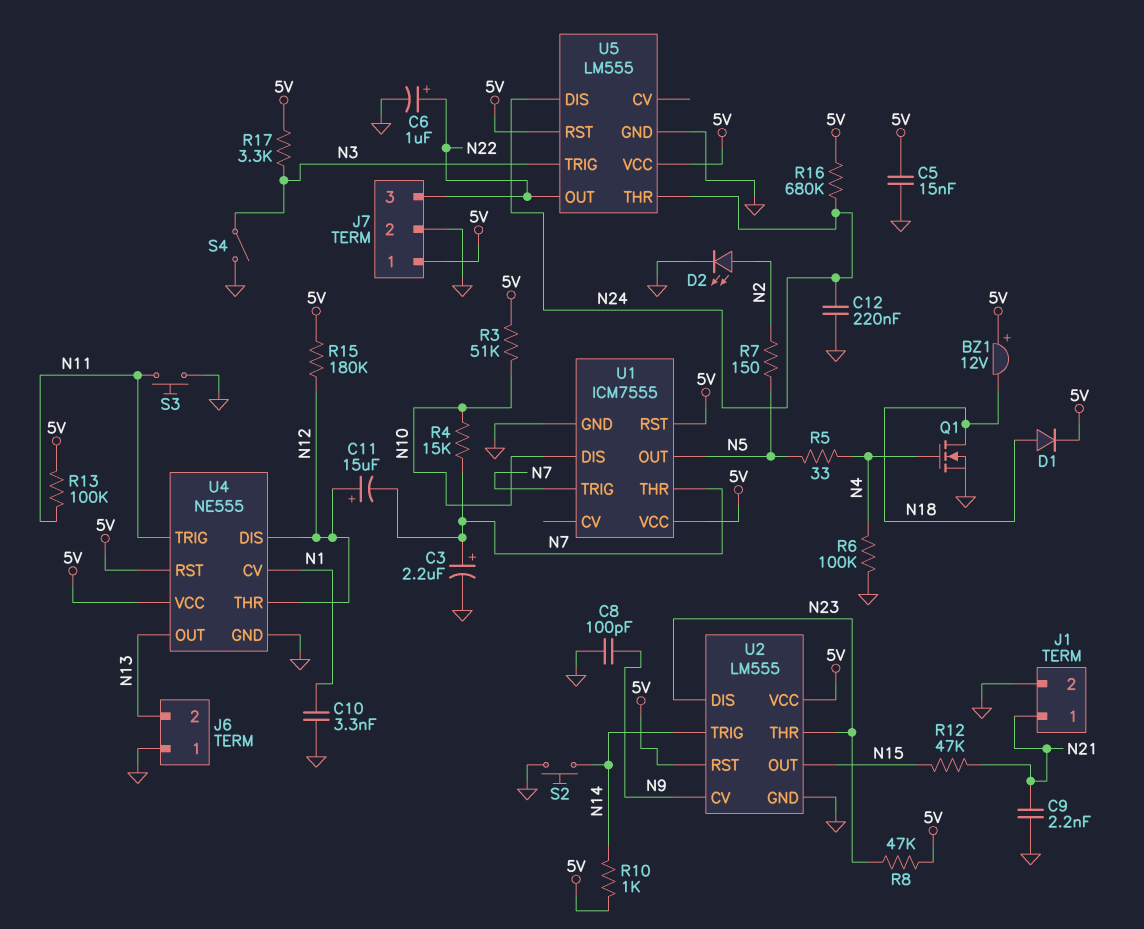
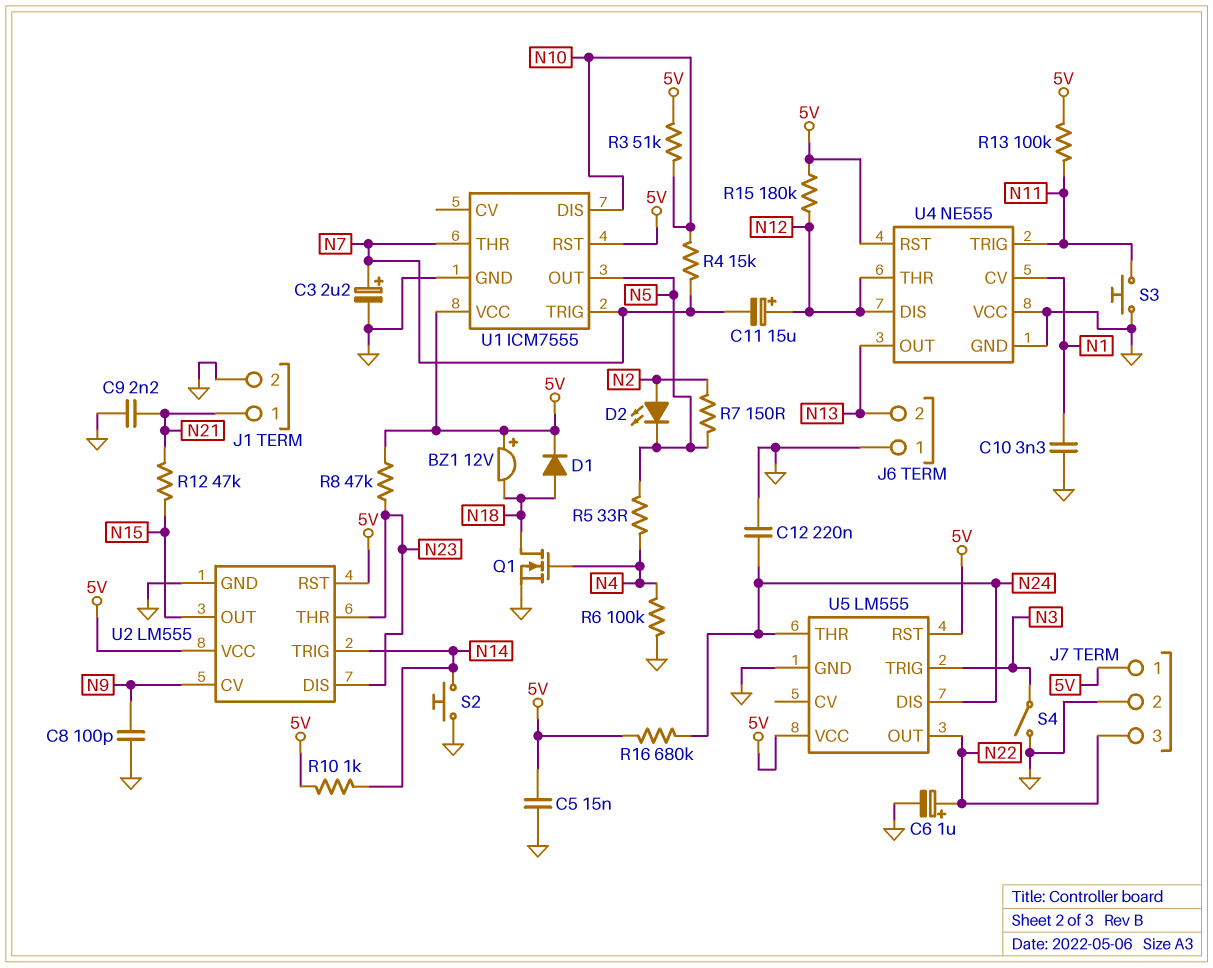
D2: LED (A N2, K GND) -> LED (A N2, K N5)
R17: 3.3k (5V, N3) -> none
U4 pin VCC: 5V -> GND

